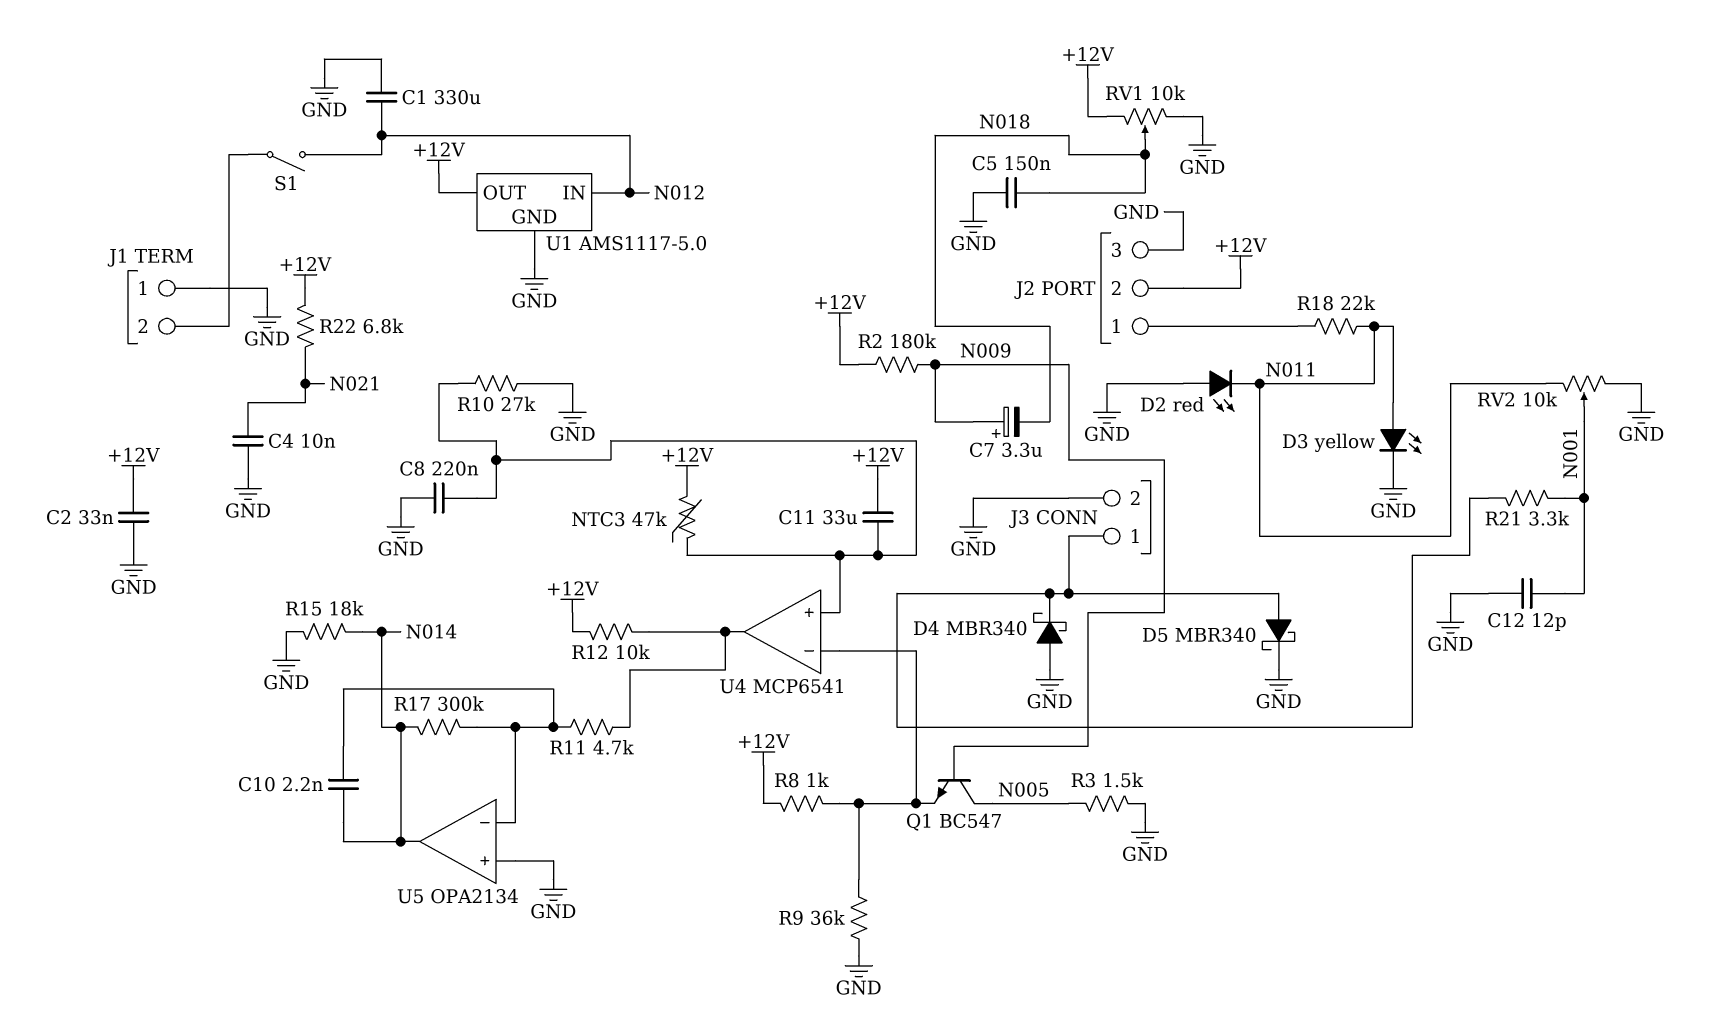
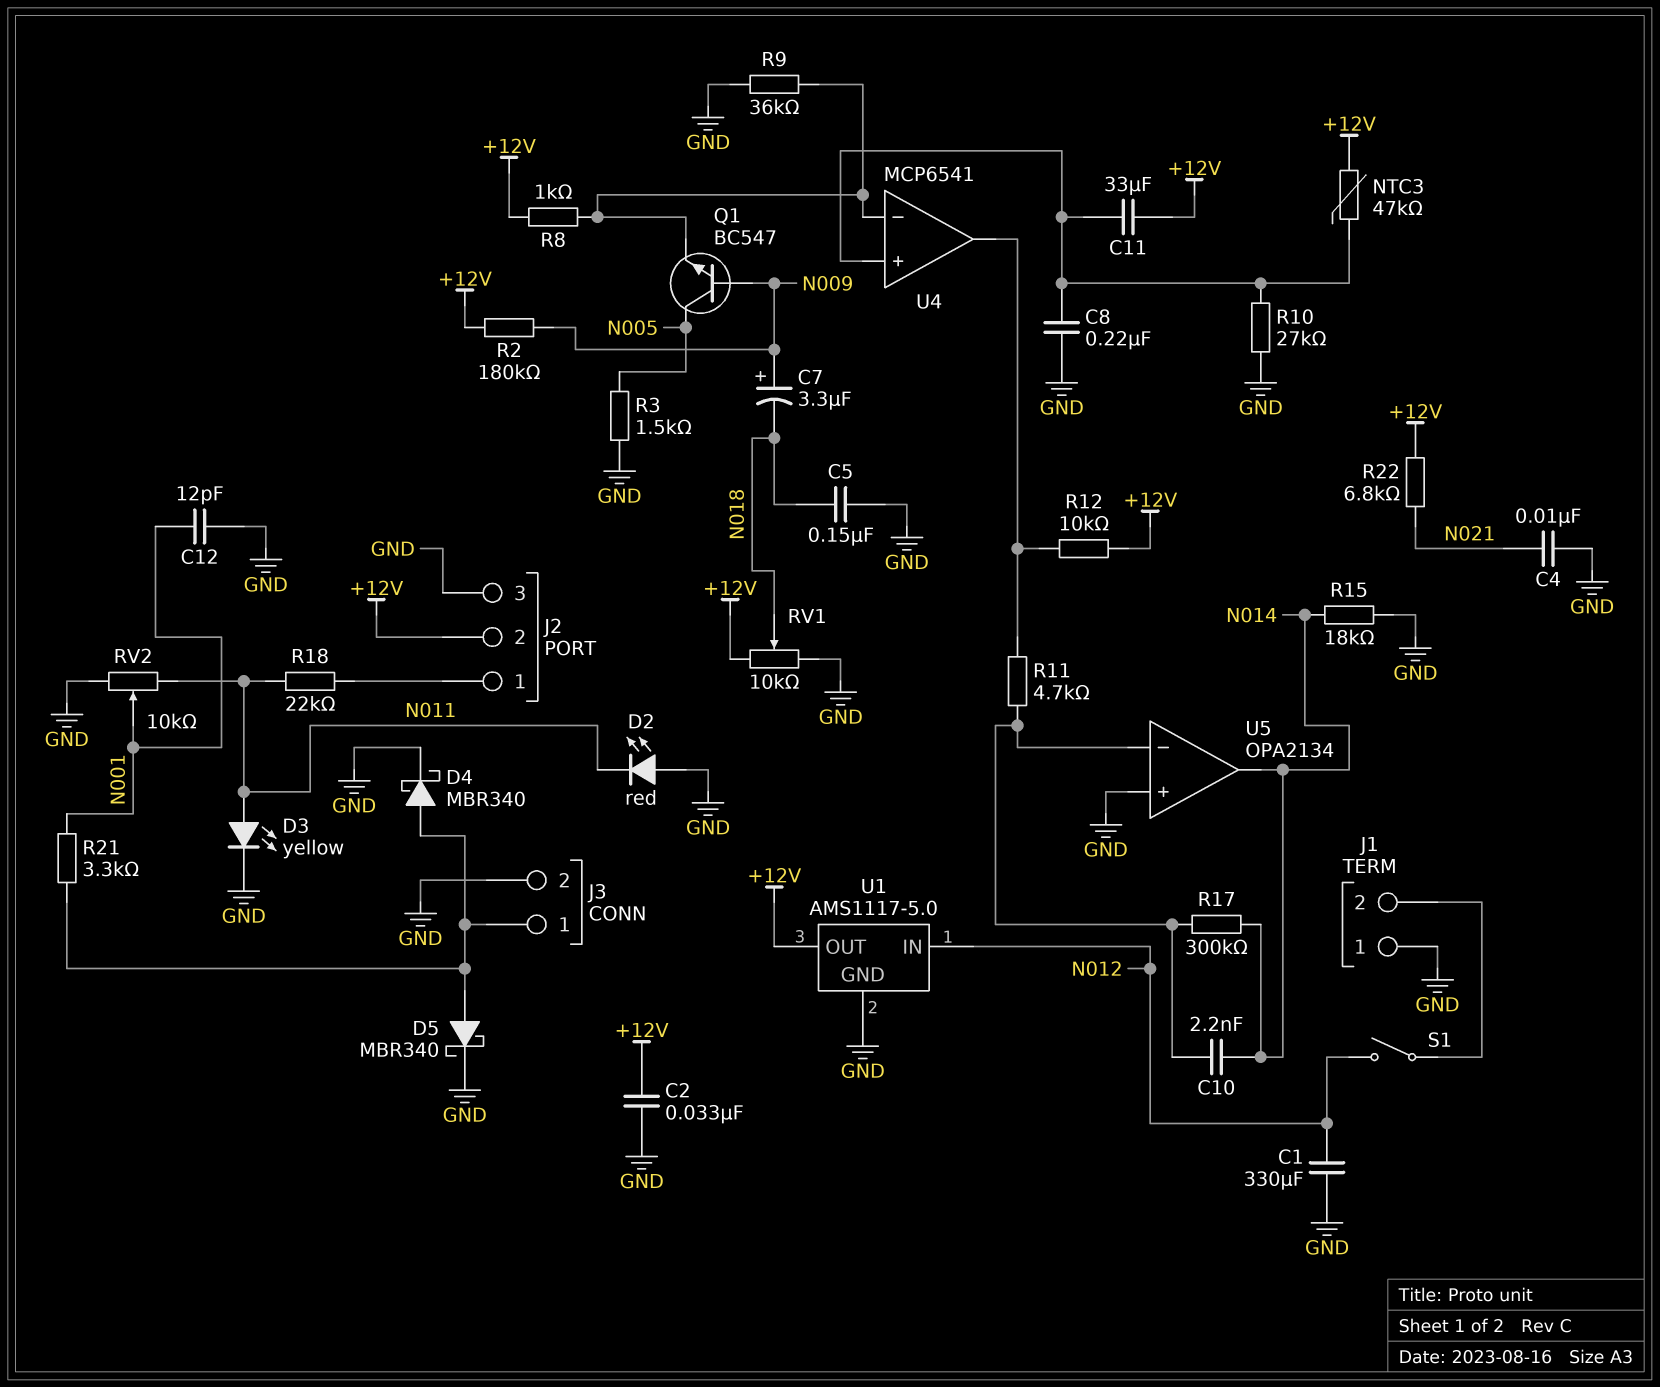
D4: schottky MBR340 (A GND, K J3/1) -> schottky MBR340 (A J3/1, K GND)

